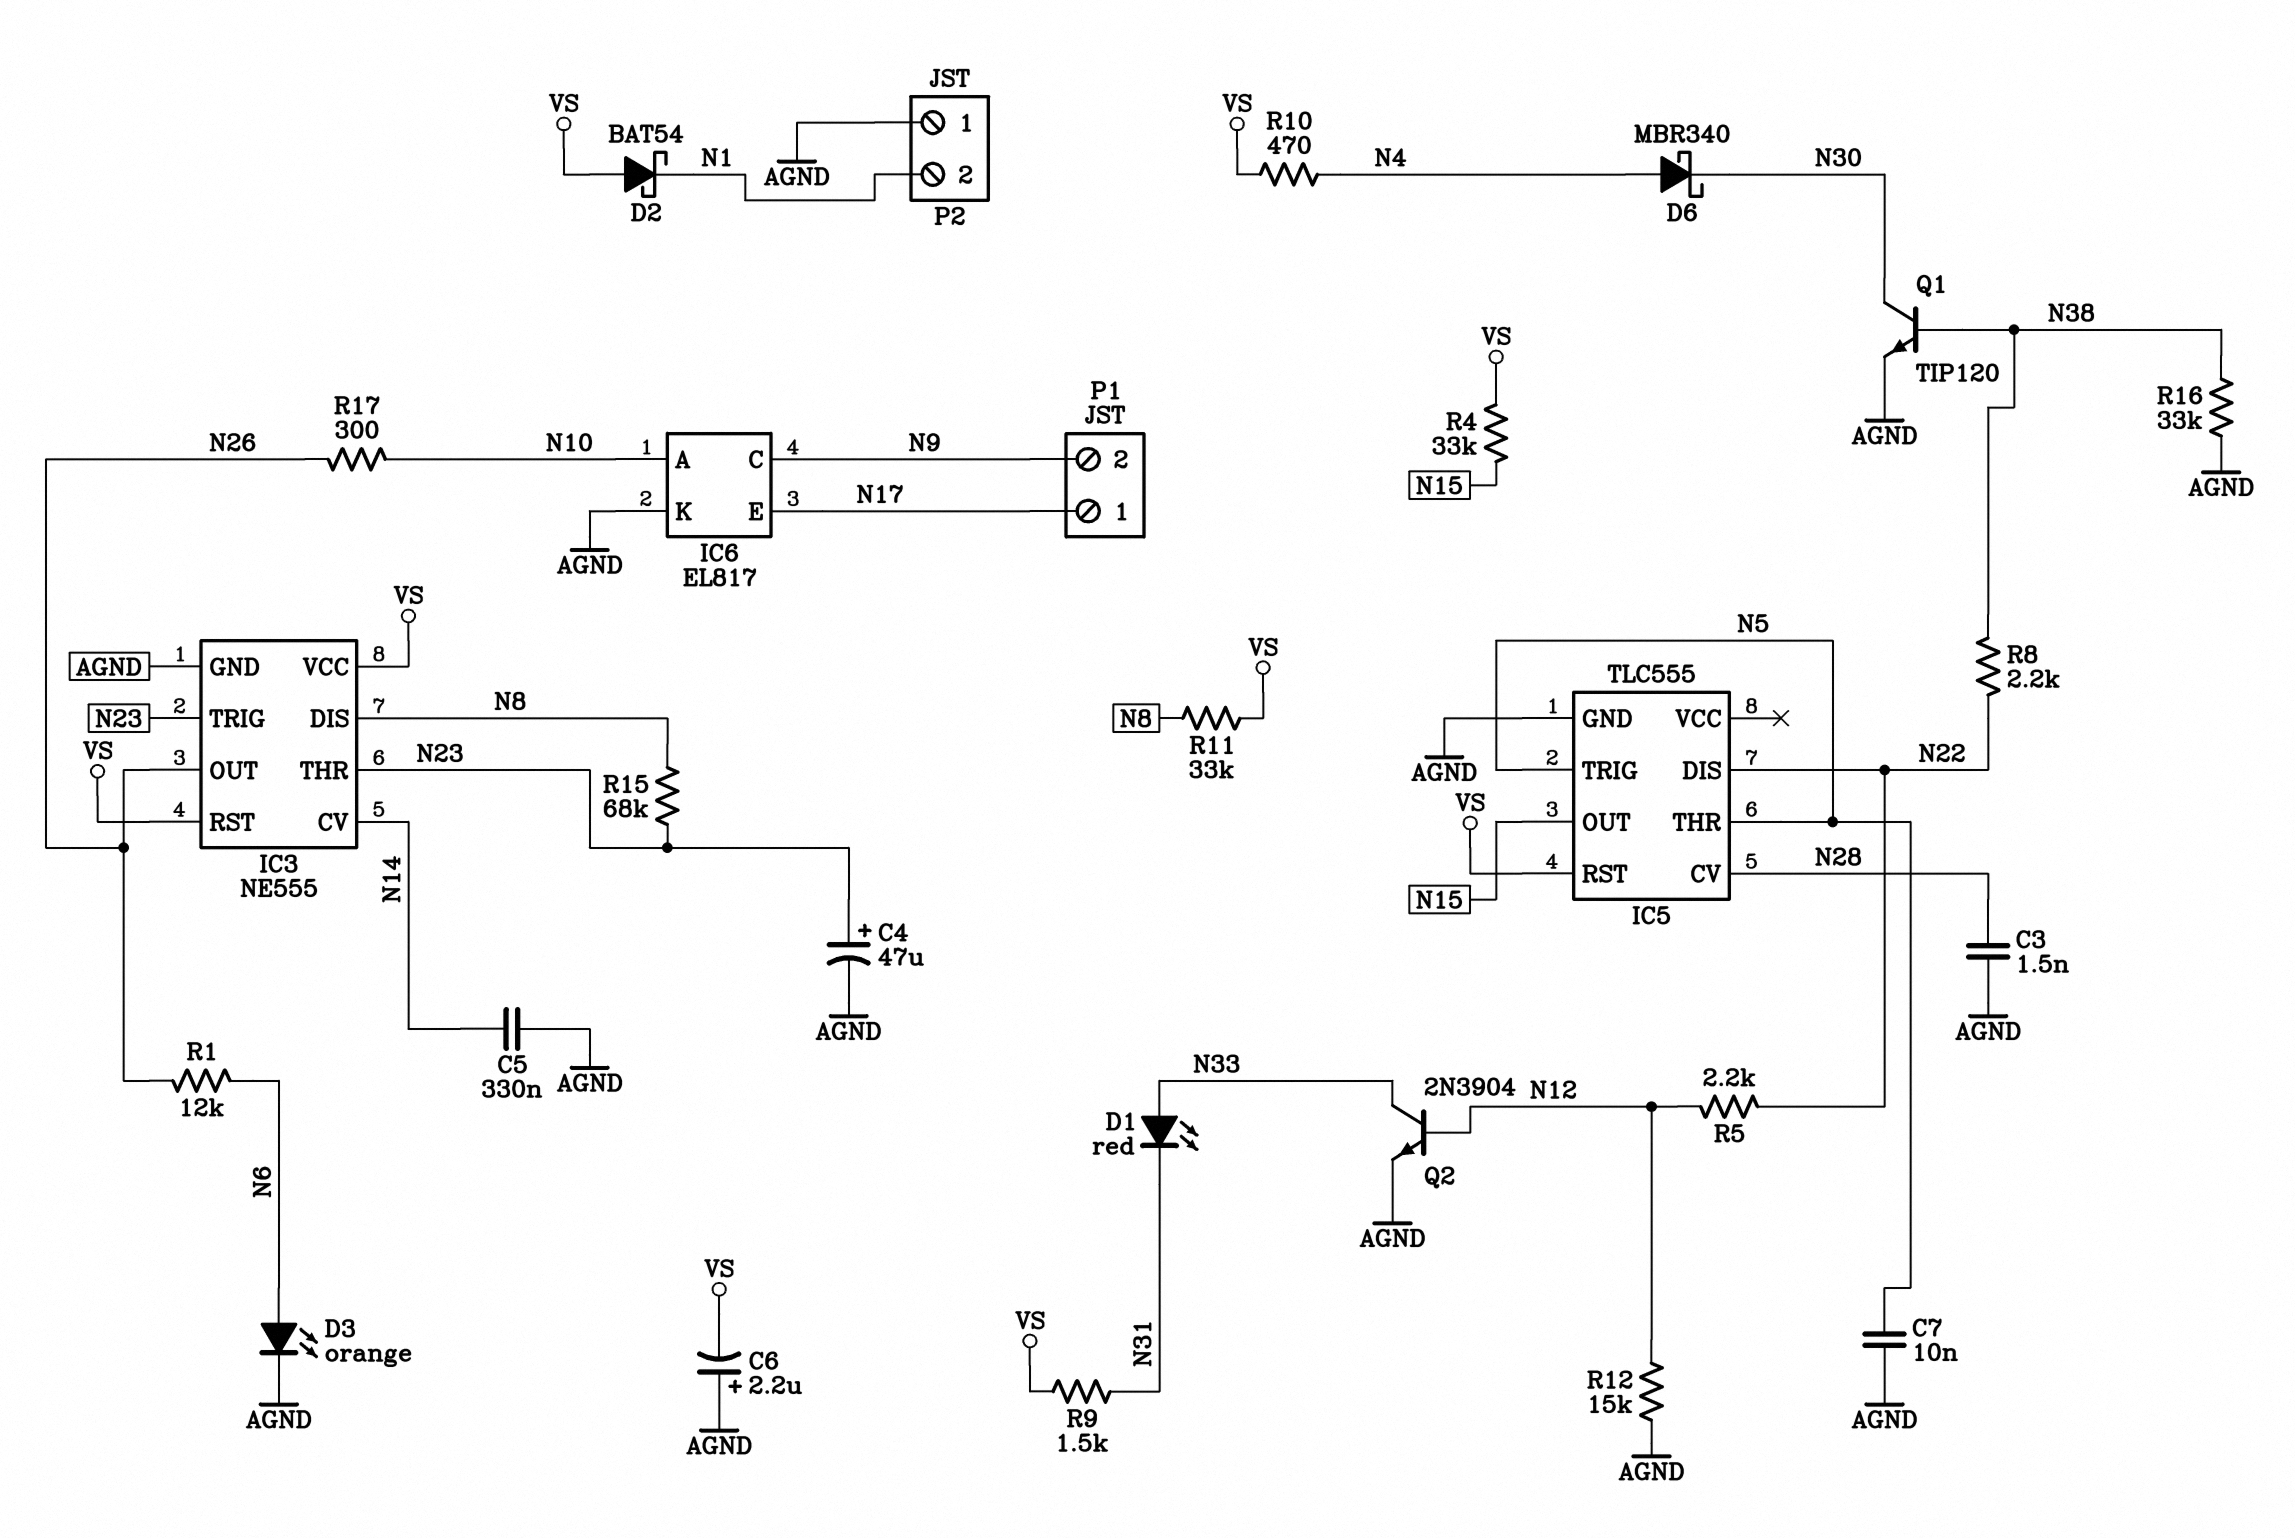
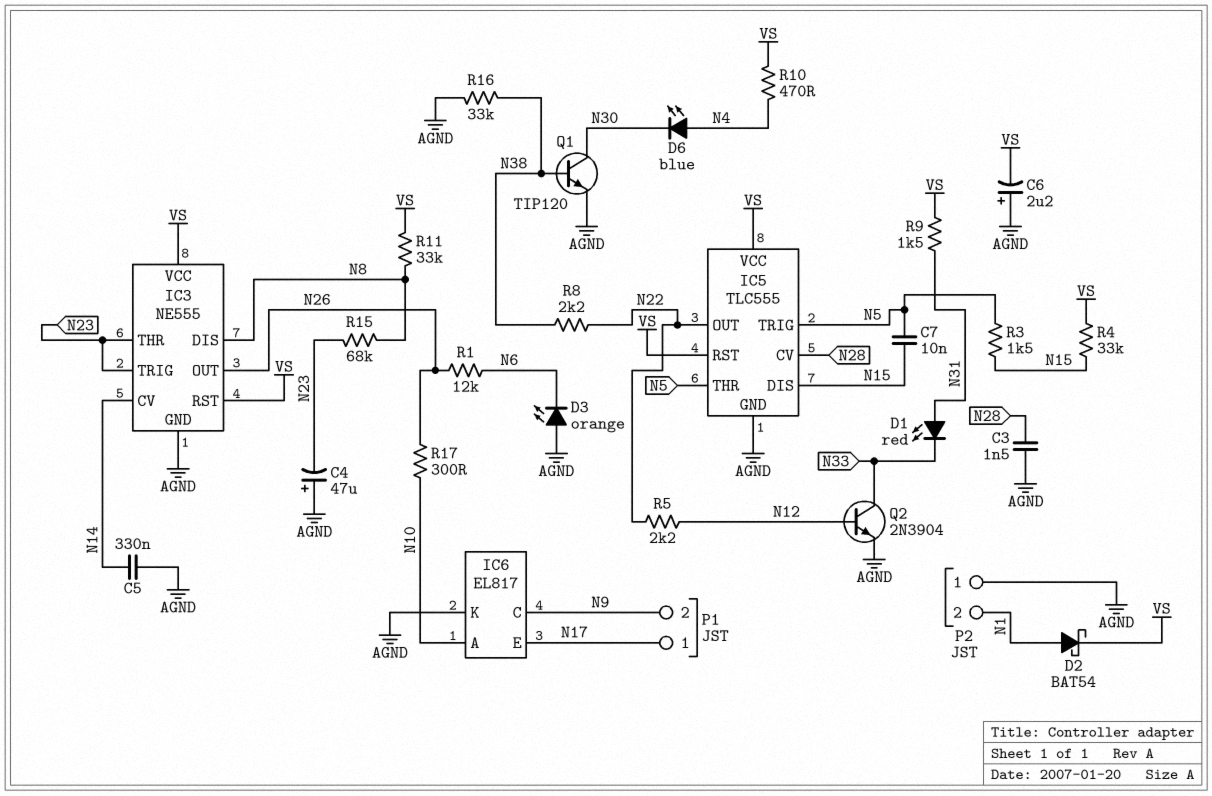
C4: 47uF (plus N23, minus AGND) -> 47uF (plus AGND, minus N23)
C7: 10nF (AGND, N5) -> 10nF (N5, N15)
D1: LED red (A N33, K N31) -> LED red (A N31, K N33)
D2: schottky BAT54 (A VS, K N1) -> schottky BAT54 (A N1, K VS)
D3: LED orange (A N6, K AGND) -> LED orange (A AGND, K N6)
D6: schottky MBR340 (A N4, K N30) -> LED blue (A N4, K N30)
IC5 pin DIS: N22 -> N15
IC5 pin OUT: N15 -> N22
IC5 pin VCC: none -> VS
R3: none -> 1.5k (N5, N15)
R12: 15k (AGND, N12) -> none

